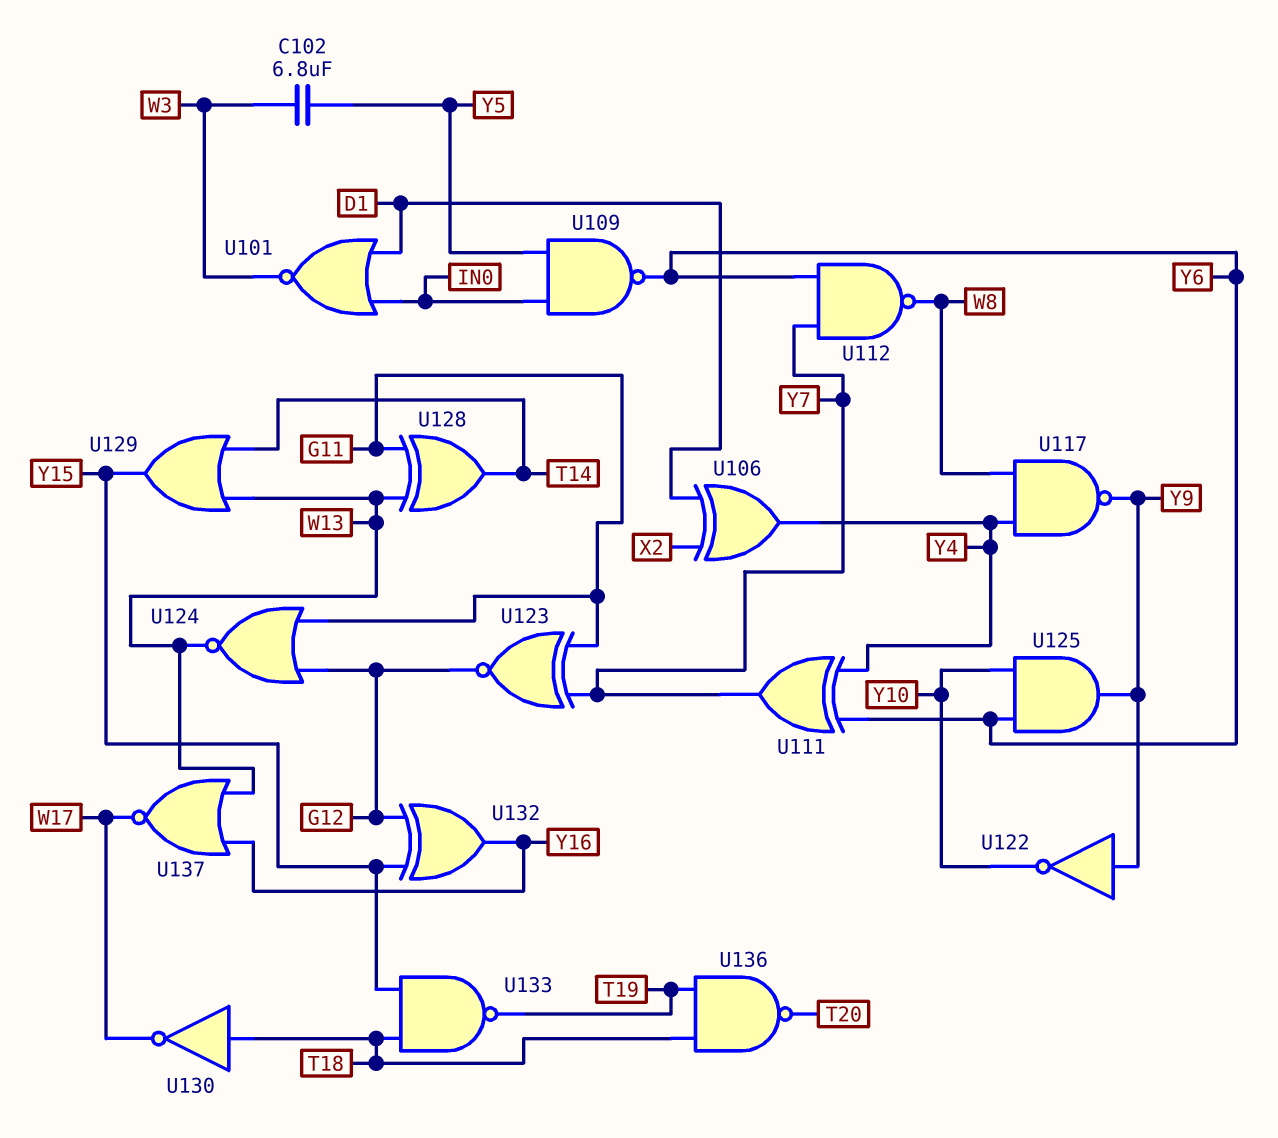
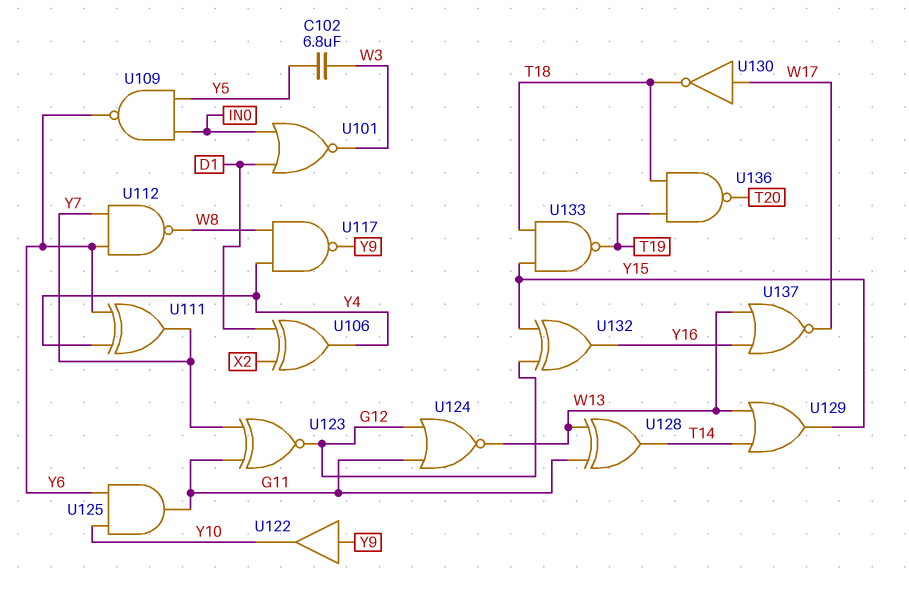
U122: NOT (in Y9, out Y10) -> buffer (in Y9, out Y10)
U125: AND (in Y6, in Y10, out Y9) -> AND (in Y6, in Y10, out G11)
U130: NOT (in T18, out W17) -> NOT (in W17, out T18)

